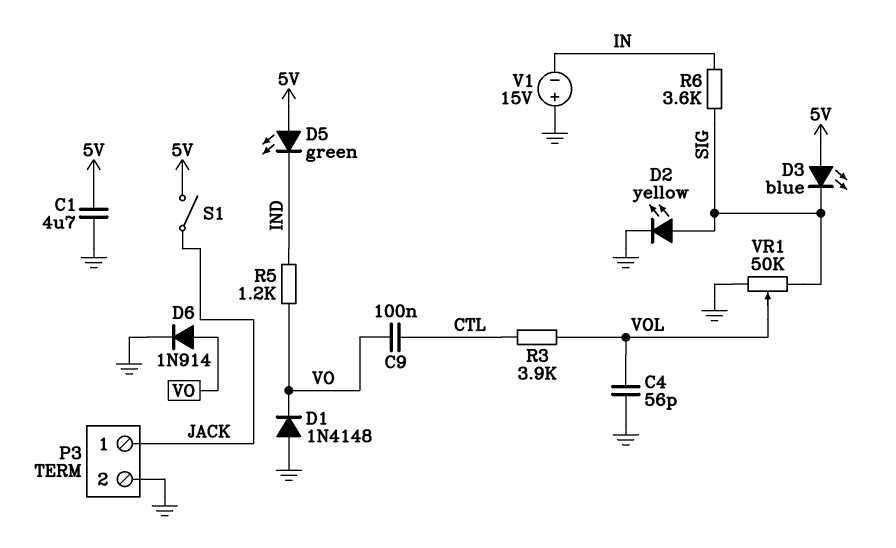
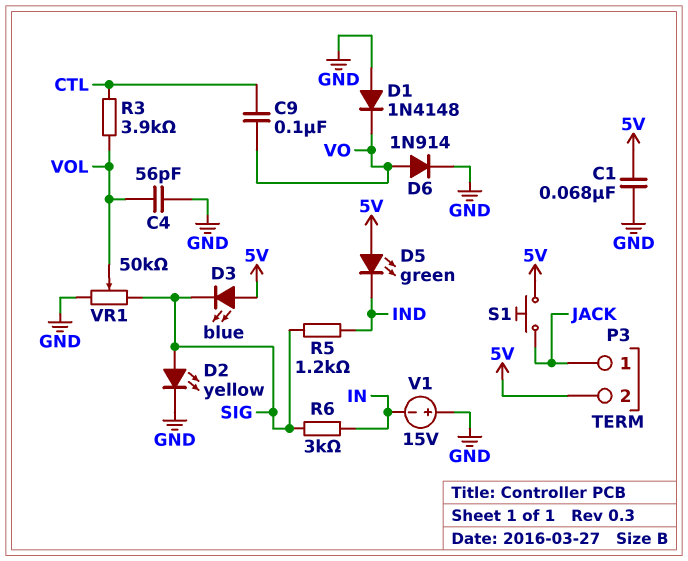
C1: 4.7uF (5V, GND) -> 68nF (5V, GND)
P3 pin 2: GND -> 5V
R5: 1.2k (IND, VO) -> 1.2k (IND, SIG)
R6: 3.6k (IN, SIG) -> 3k (IN, SIG)
S1: switch (5V, JACK) -> button (5V, JACK)

